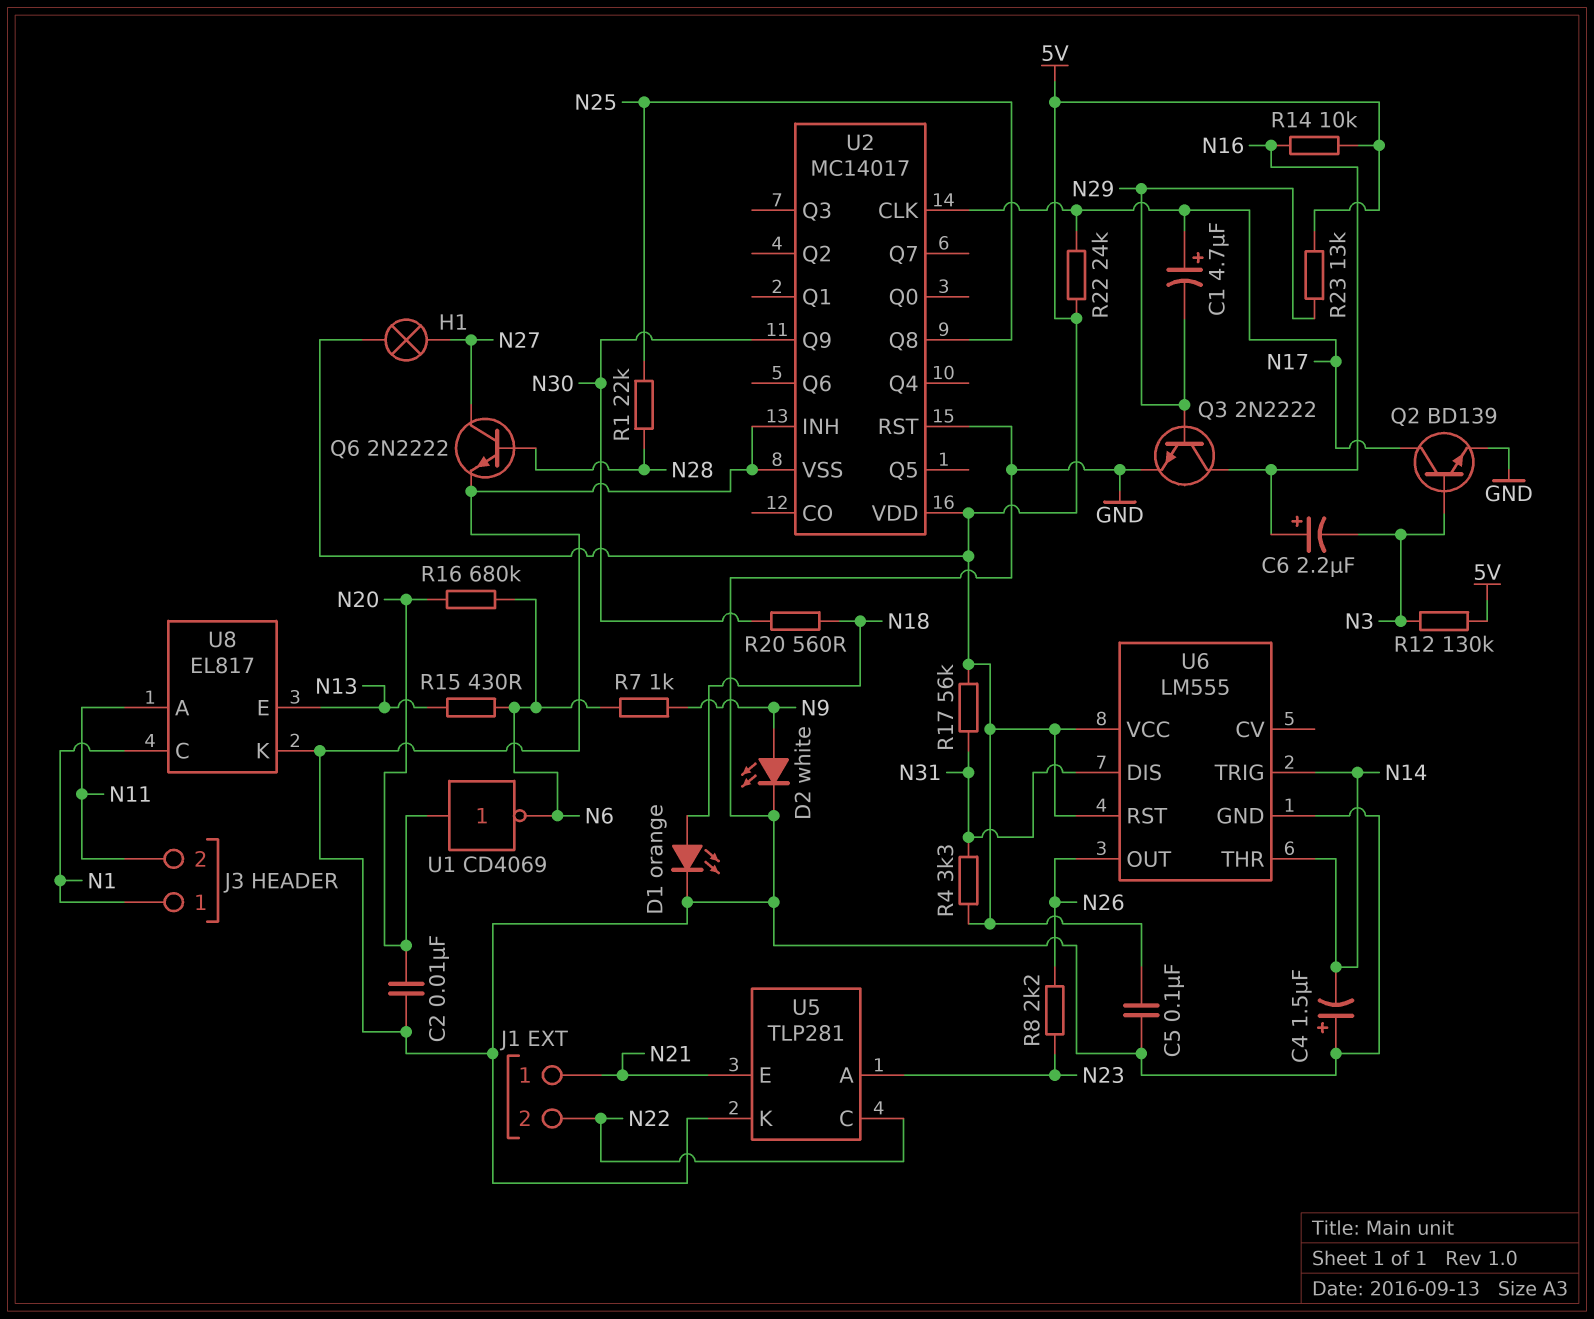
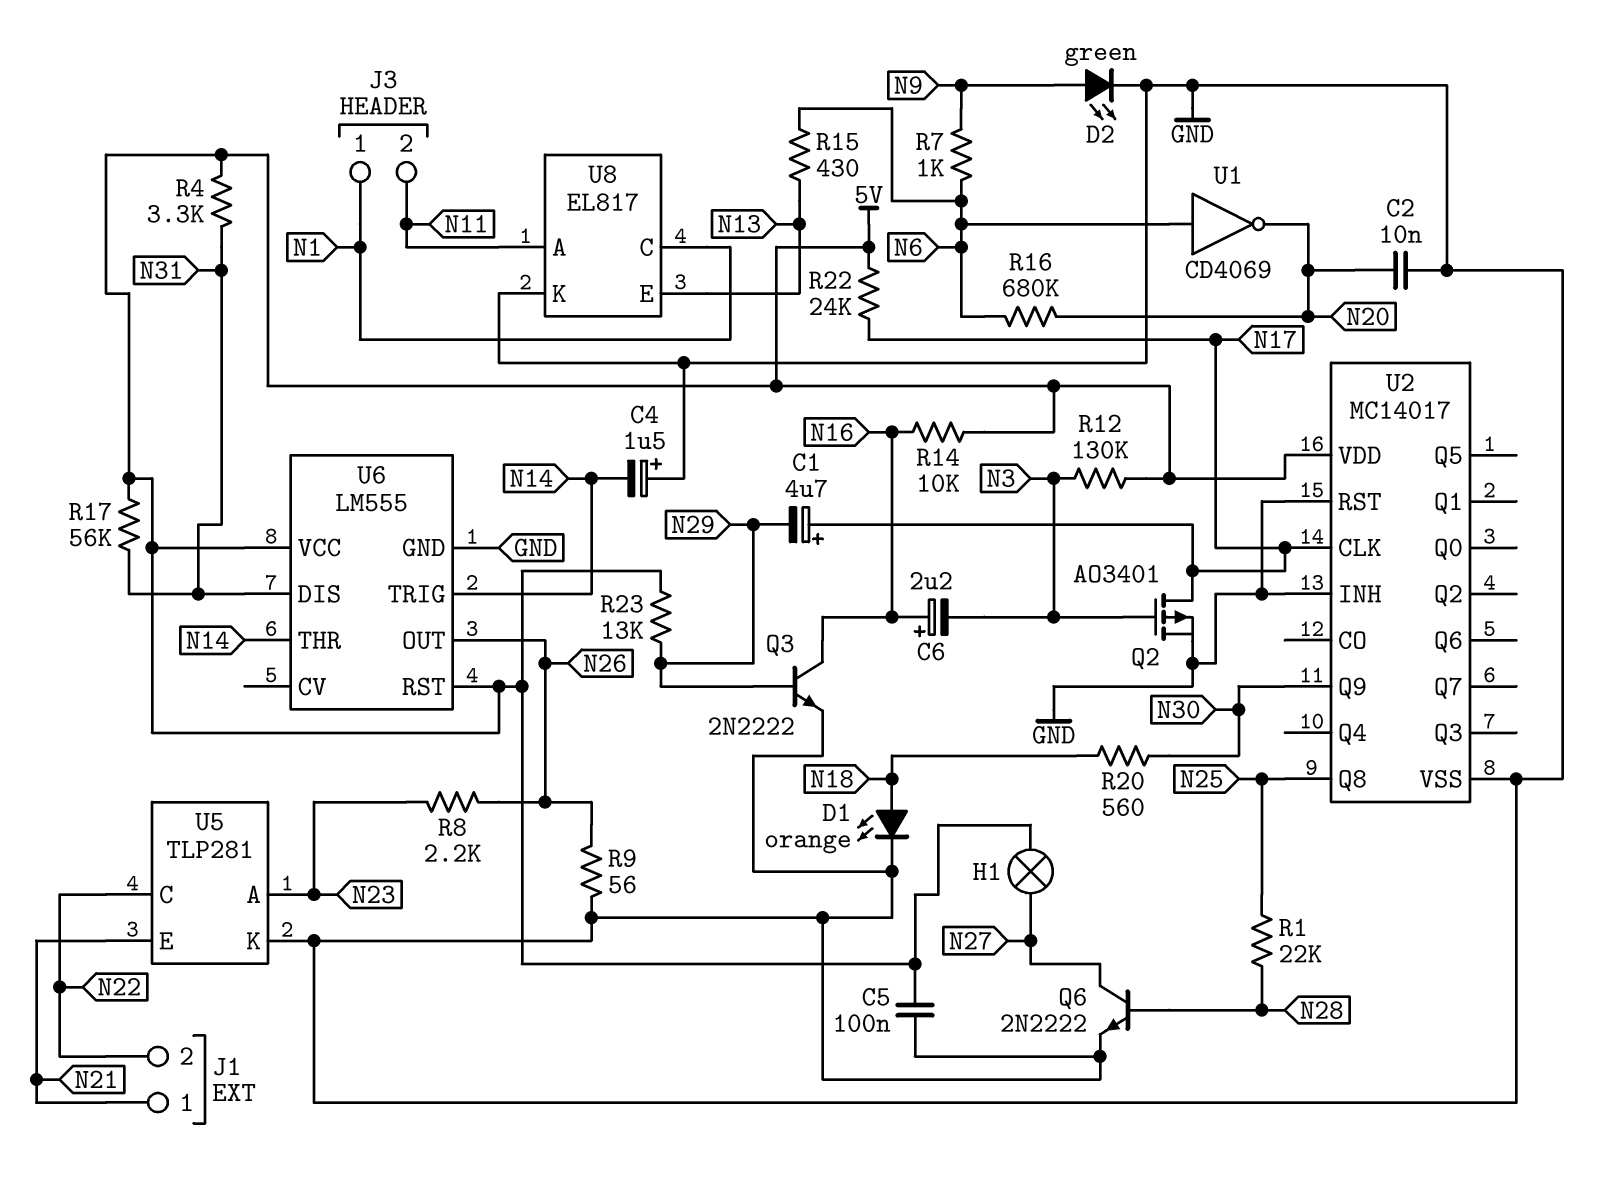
D2: LED white (A N9, K GND) -> LED green (A N9, K GND)
Q2: NPN BD139 (B N3, C N17, E GND) -> PMOS AO3401 (G N3, D N17, S GND)
R9: none -> 56 (GND, N26)
U1: NOT CD4069 (in N20, out N6) -> NOT CD4069 (in N6, out N20)

